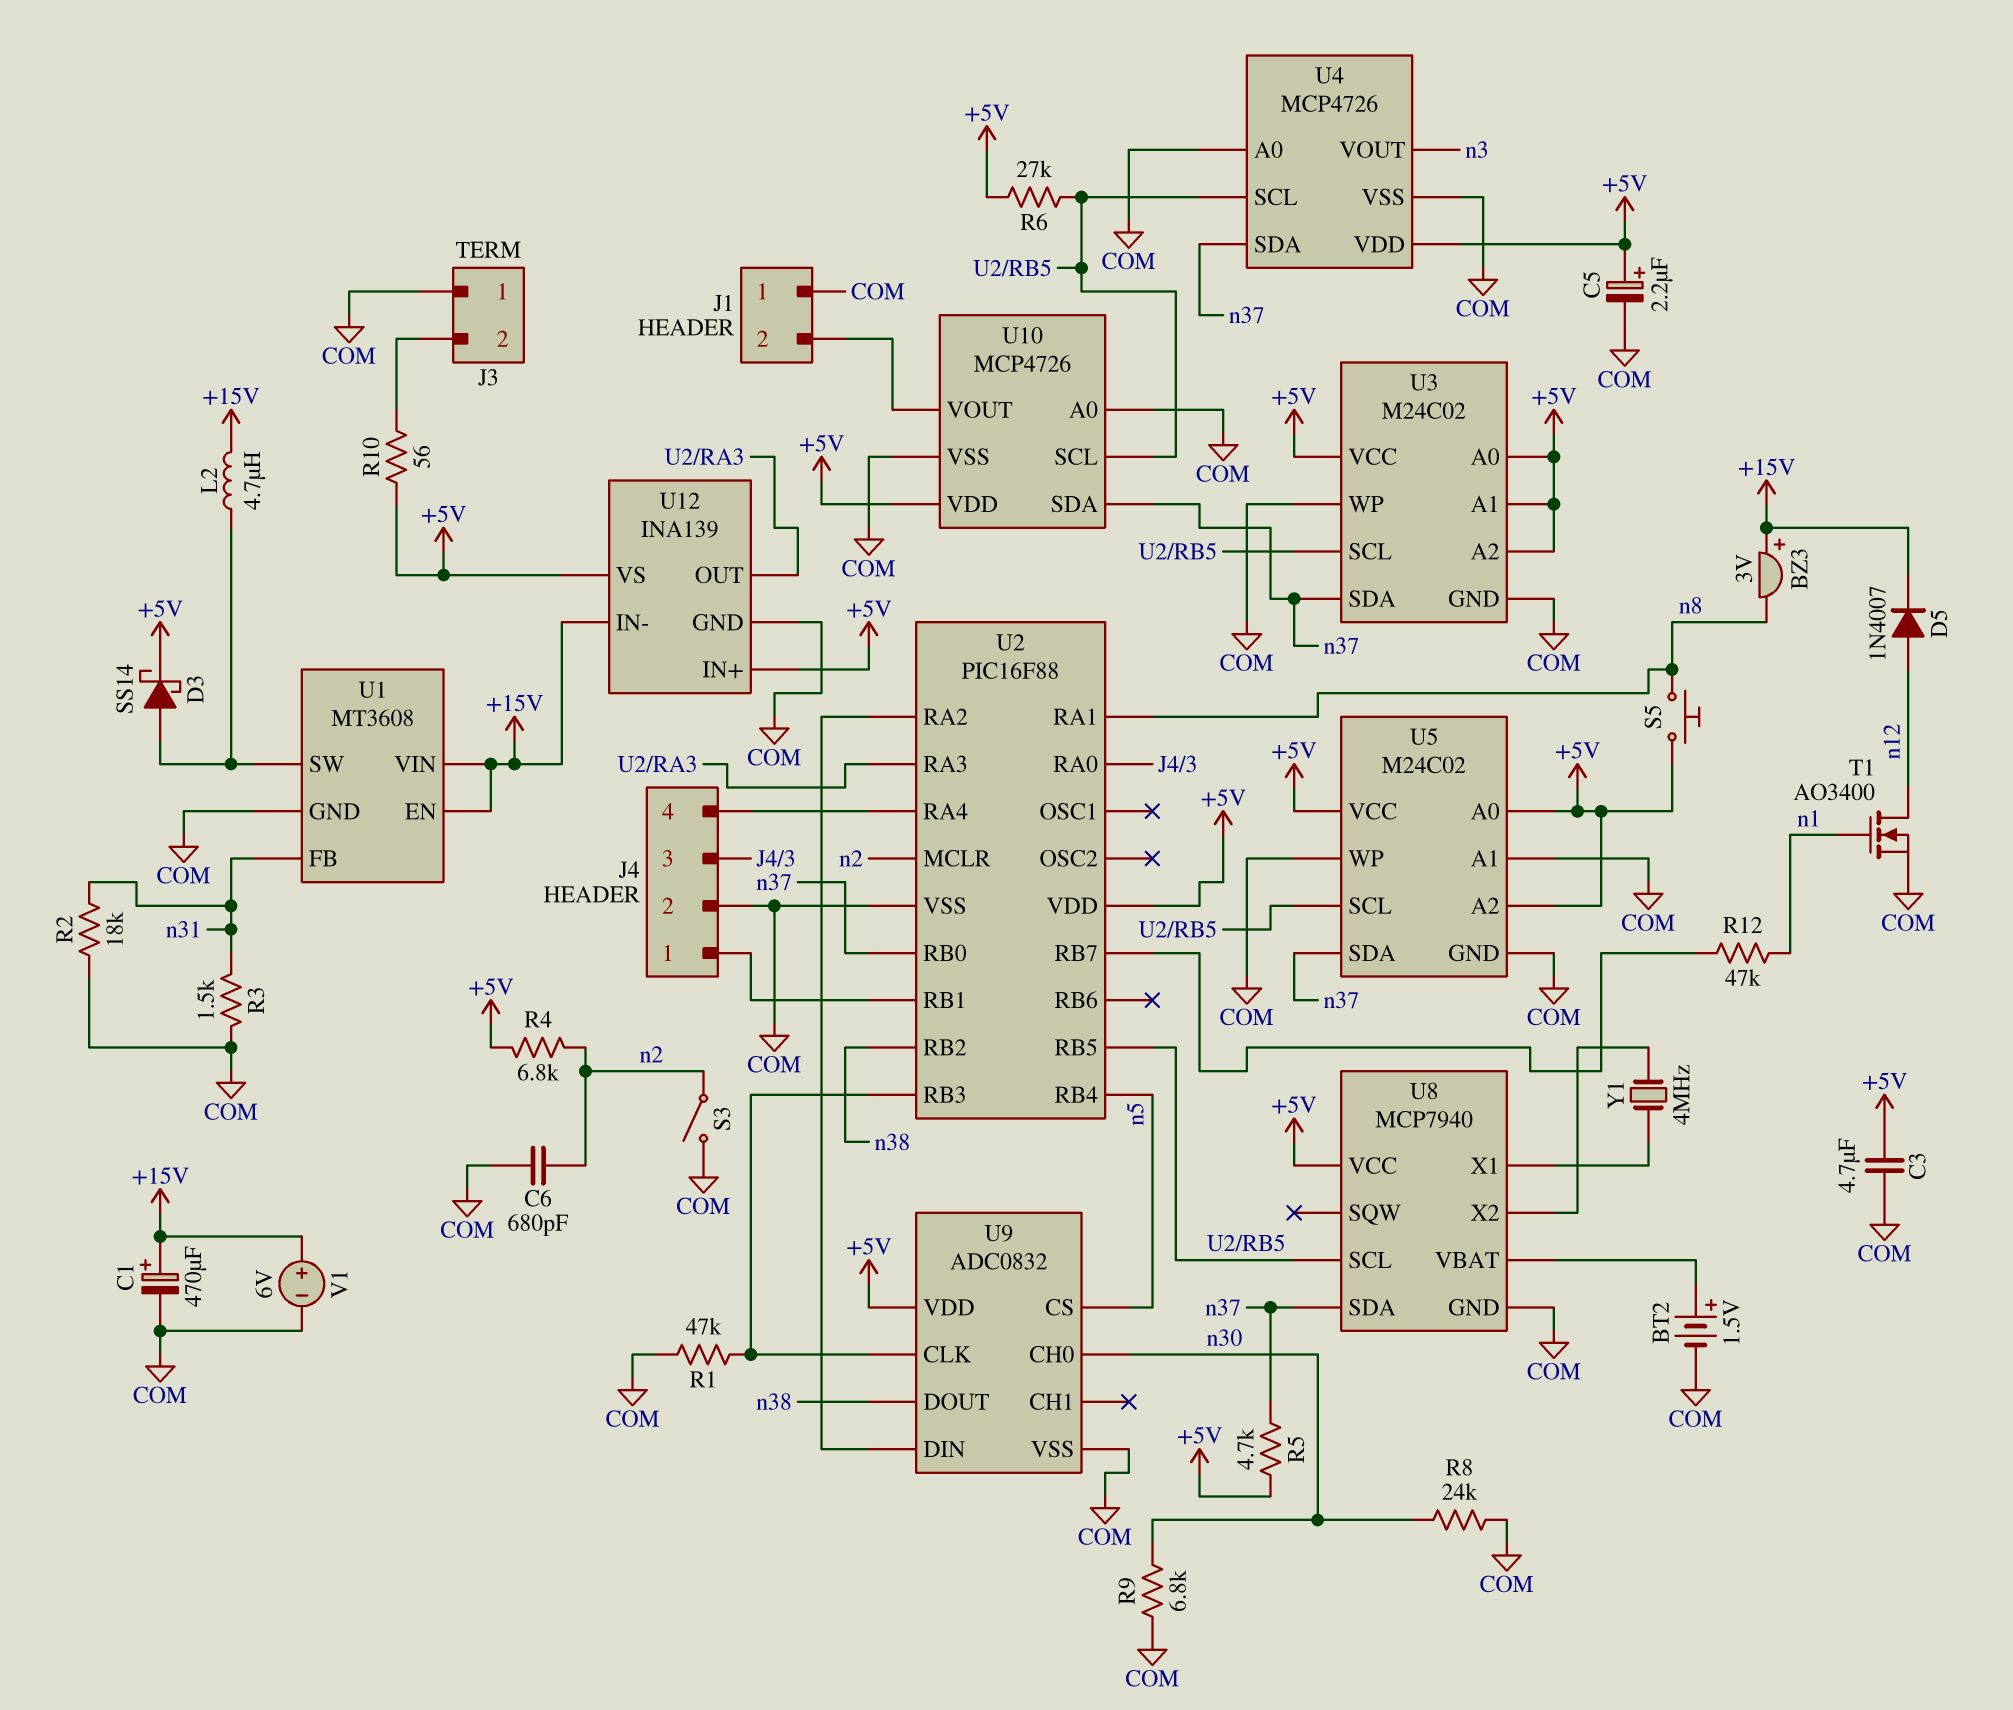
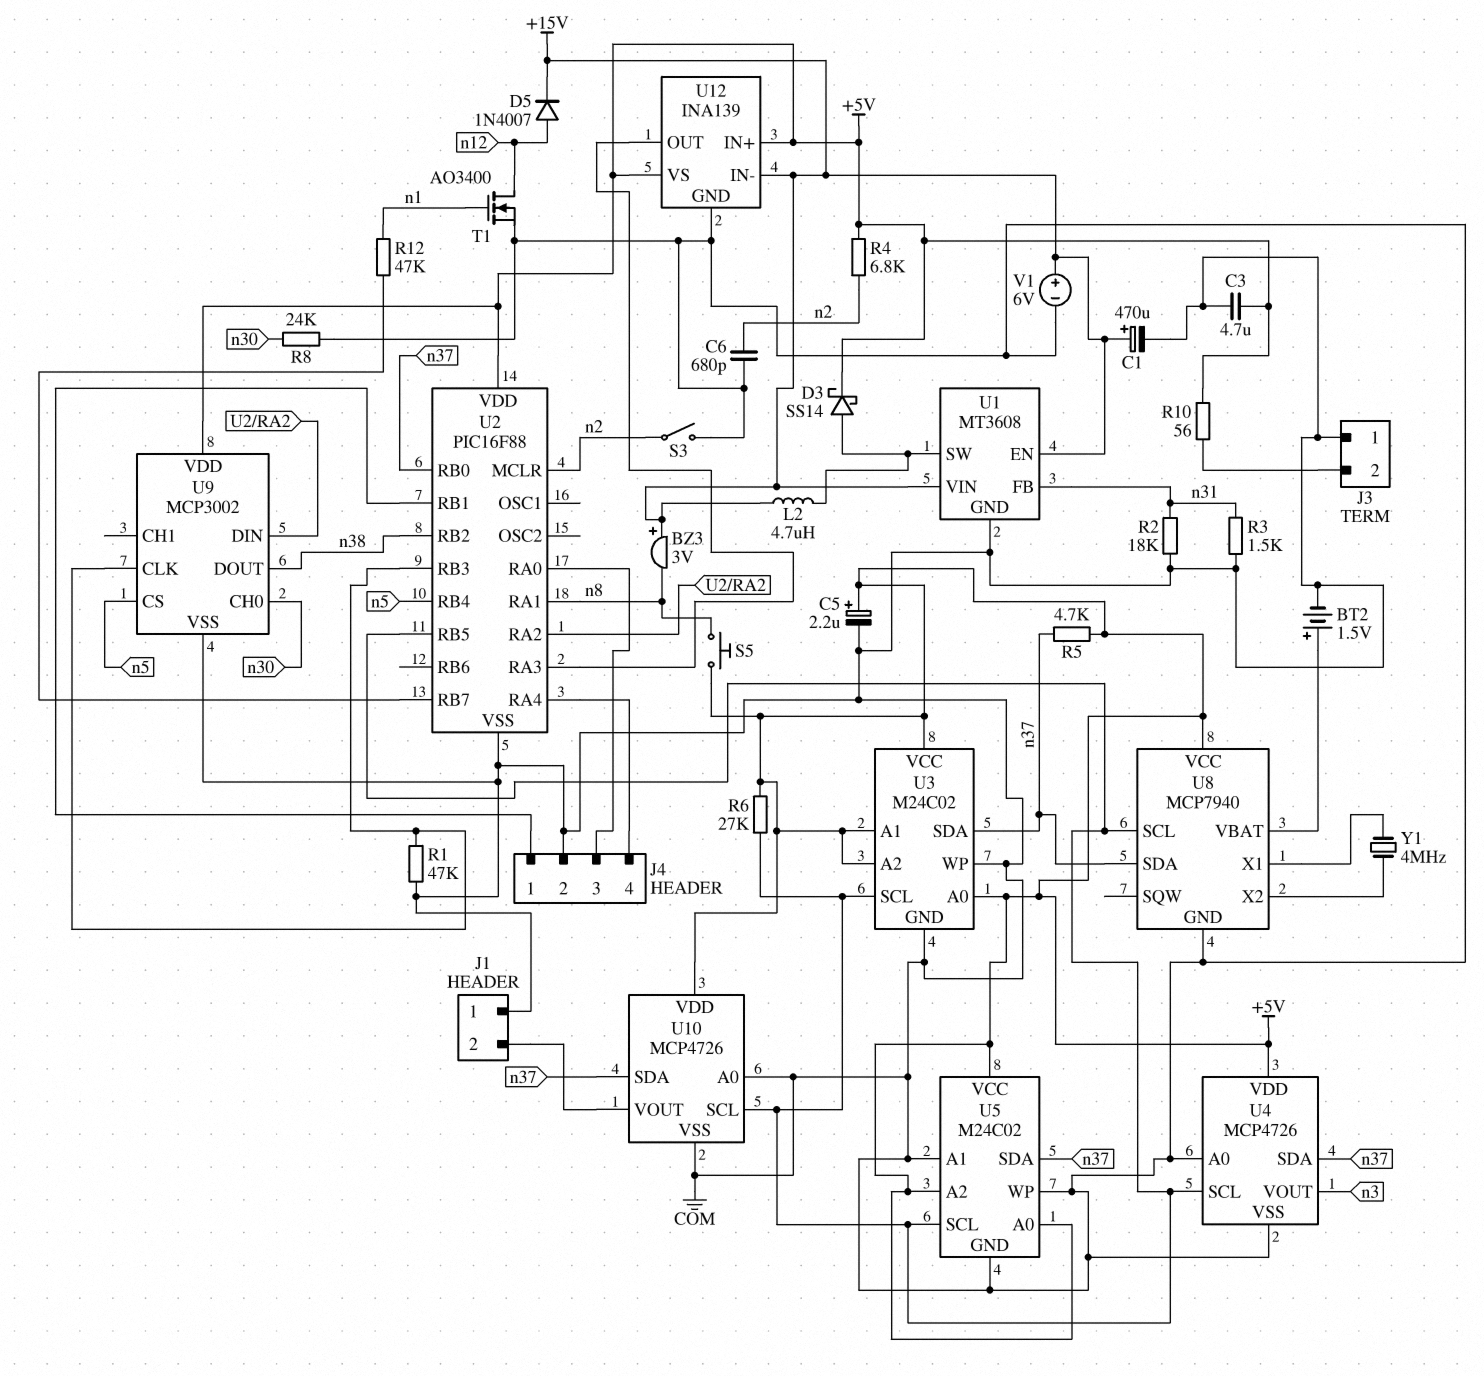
R9: 6.8k (COM, n30) -> none
U9: ADC0832 -> MCP3002

